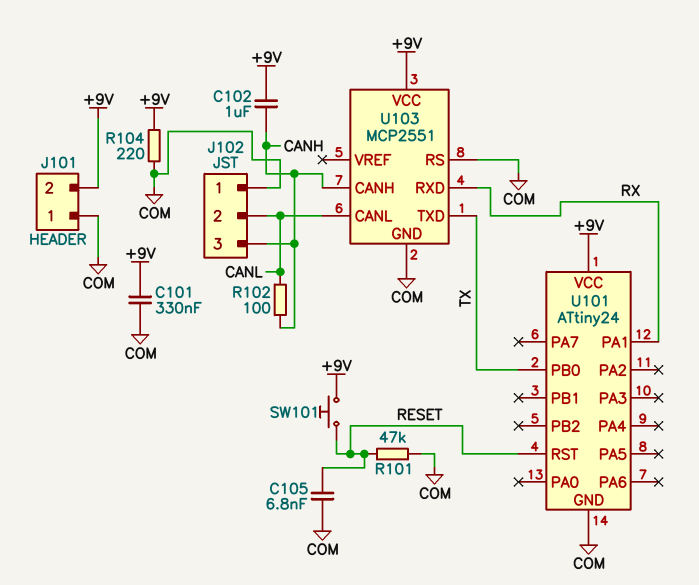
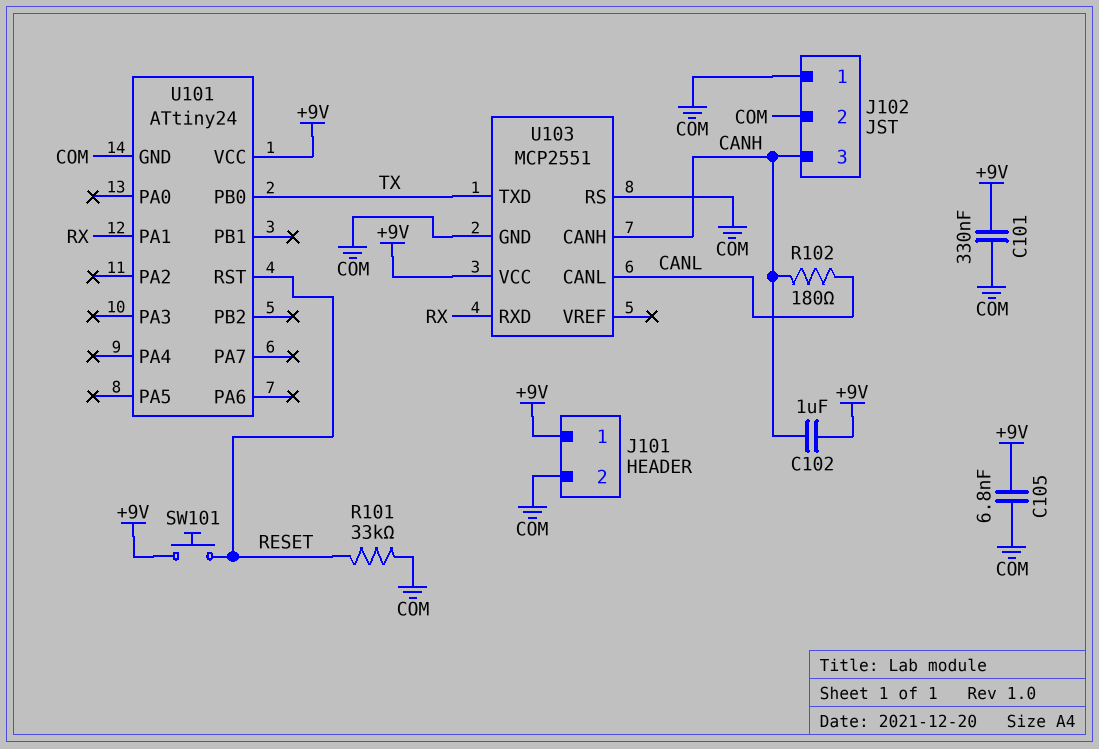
C105: 6.8nF (COM, RESET) -> 6.8nF (+9V, COM)
J101 pin 1: COM -> +9V
J101 pin 2: +9V -> COM
J102 pin 2: CANL -> COM
R101: 47k (COM, RESET) -> 33k (COM, RESET)
R102: 100 (CANH, CANL) -> 180 (CANH, CANL)
R104: 220 (+9V, COM) -> none

